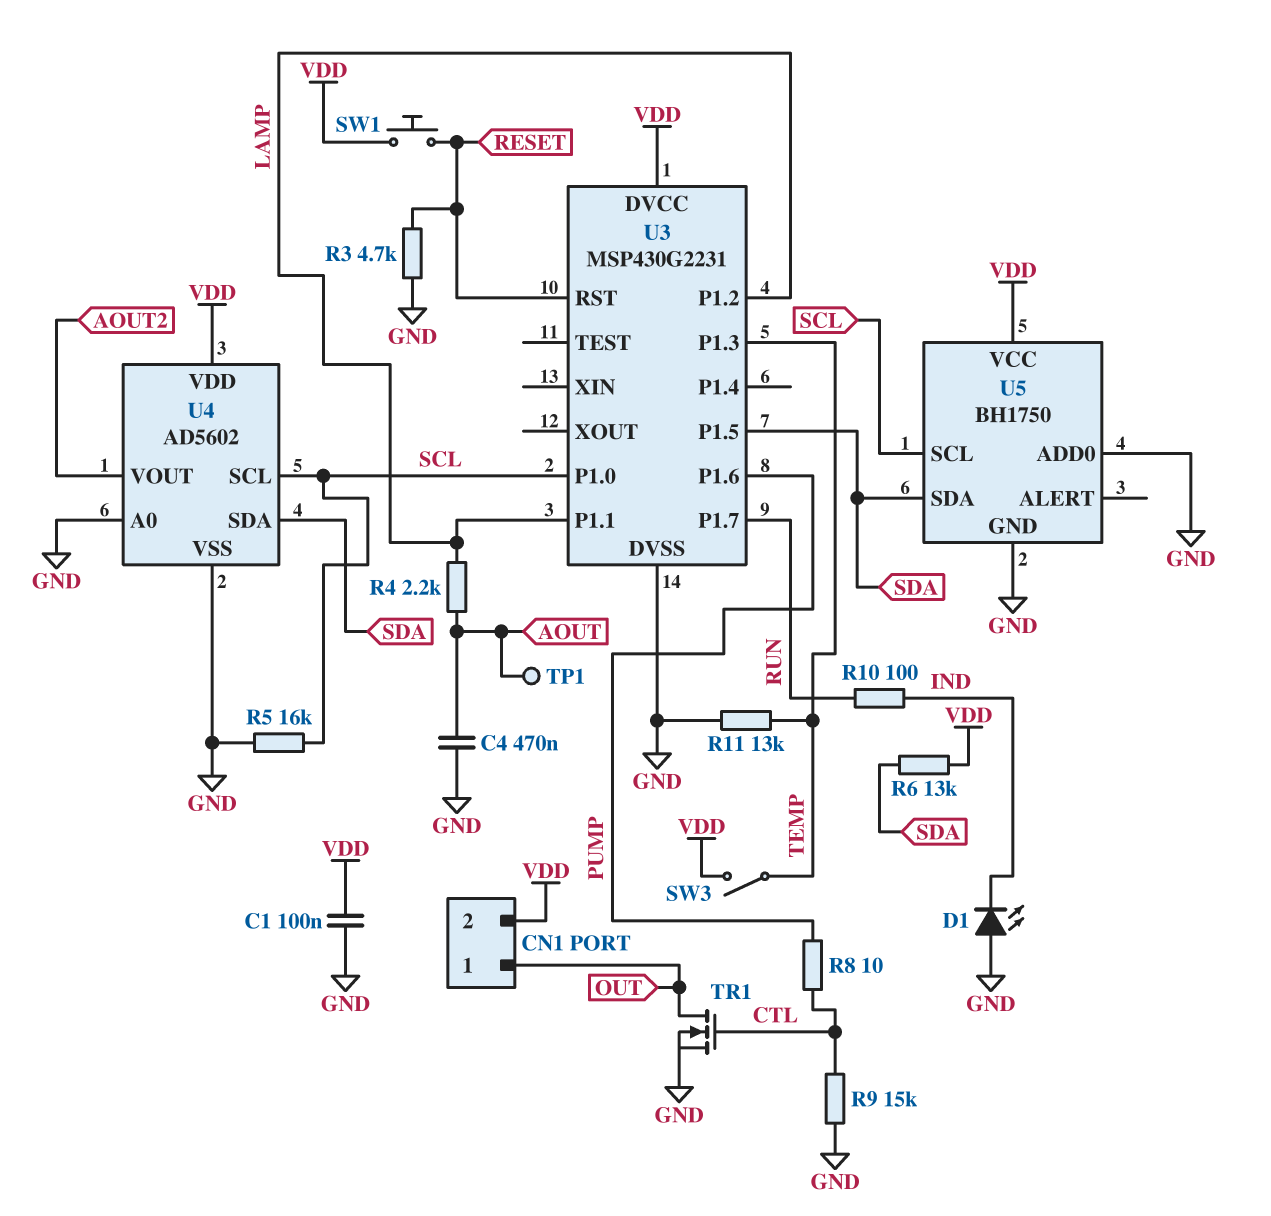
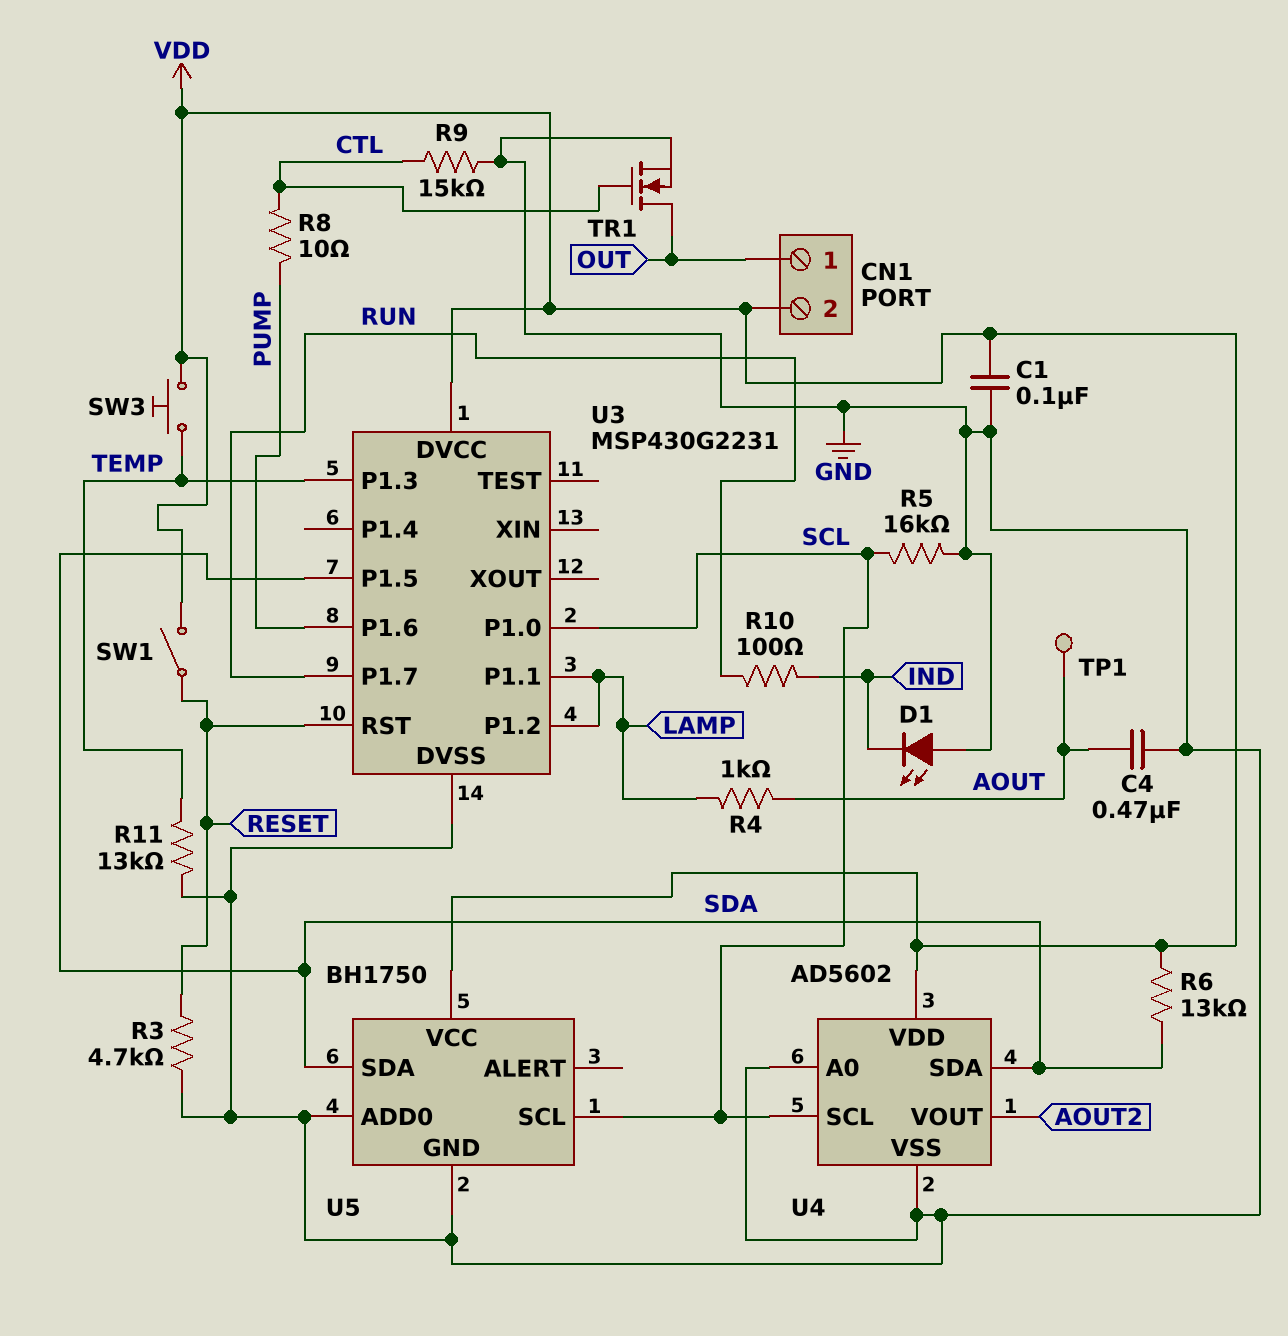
R4: 2.2k (AOUT, LAMP) -> 1k (AOUT, LAMP)
SW1: button (RESET, VDD) -> switch (RESET, VDD)
SW3: switch (TEMP, VDD) -> button (TEMP, VDD)

